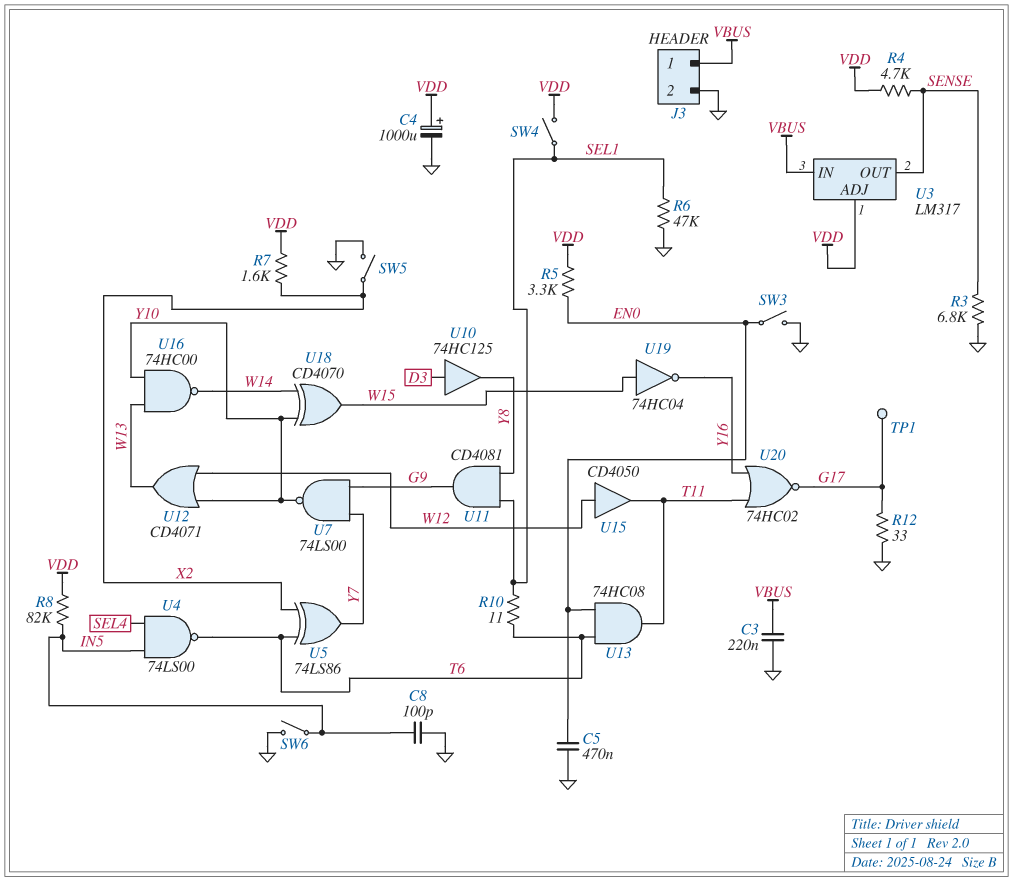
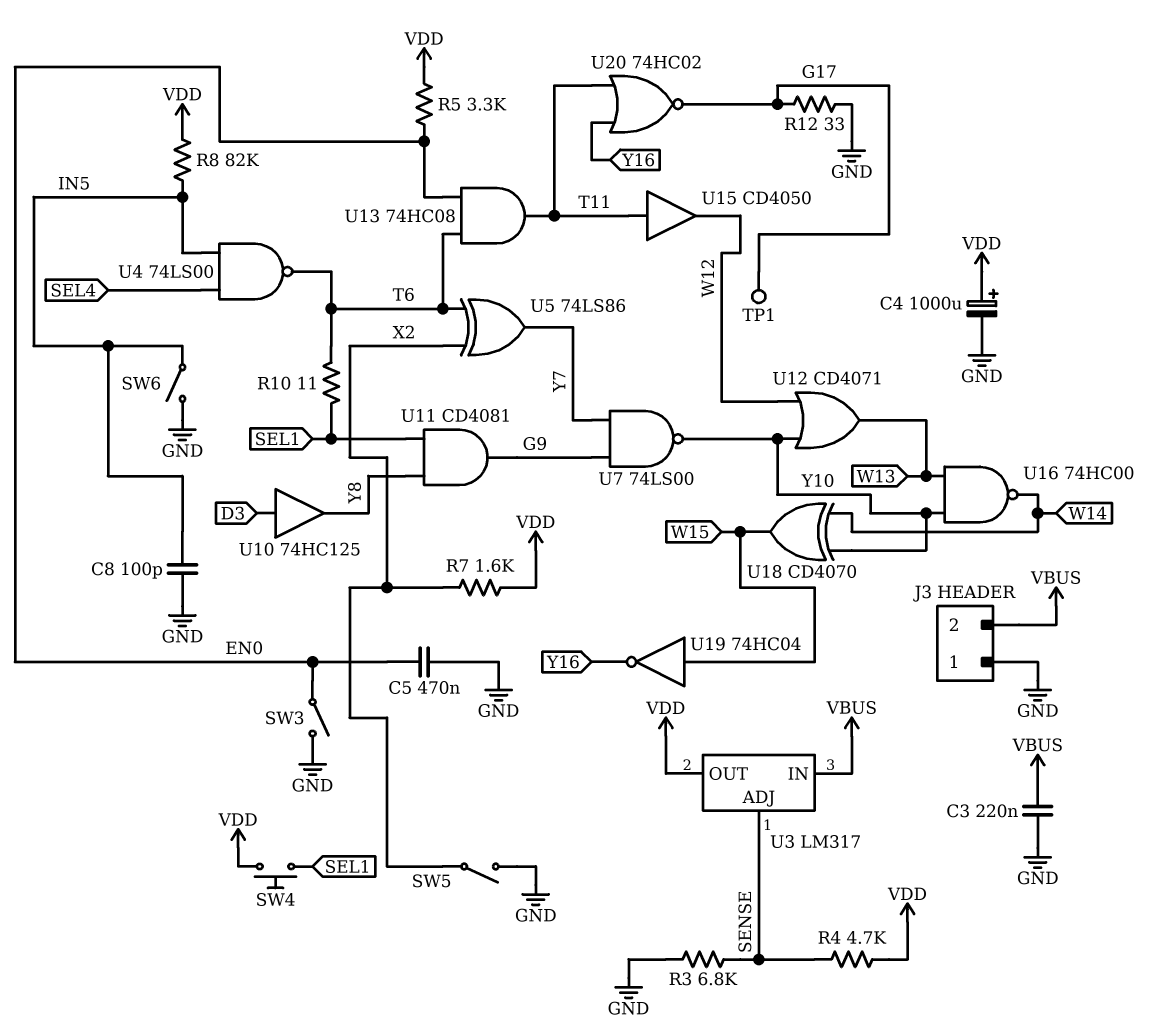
J3 pin 1: VBUS -> GND
J3 pin 2: GND -> VBUS
R6: 47k (GND, SEL1) -> none
SW4: switch (SEL1, VDD) -> button (SEL1, VDD)
U3 pin ADJ: VDD -> SENSE
U3 pin OUT: SENSE -> VDD
U15: buffer CD4050 (in W12, out T11) -> buffer CD4050 (in T11, out W12)

